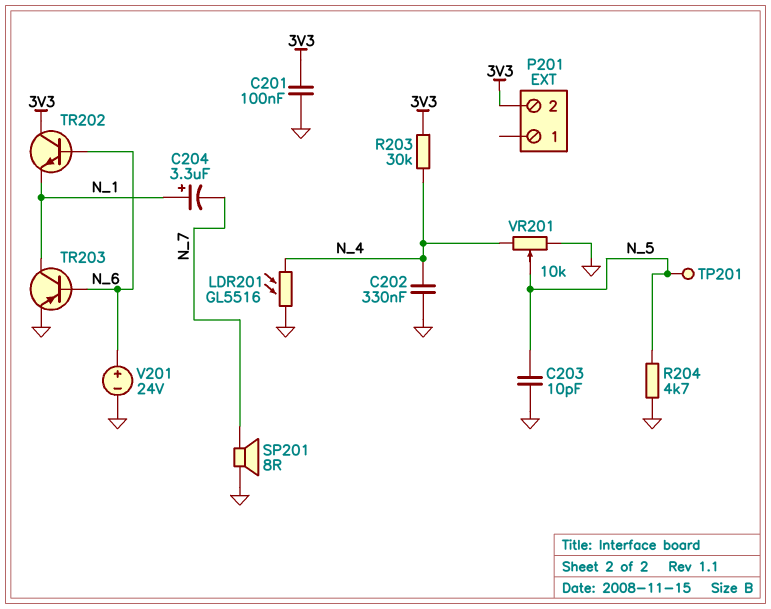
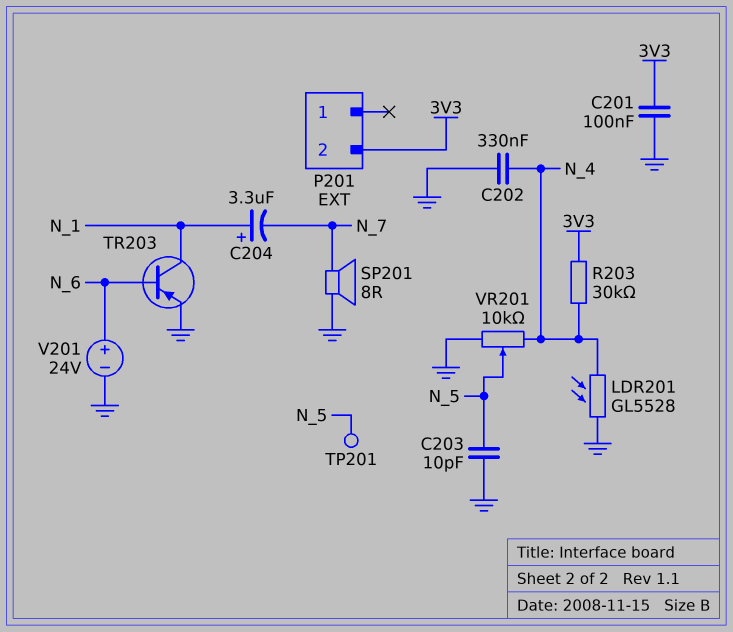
LDR201: GL5516 (GND, N_4) -> GL5528 (GND, N_4)
R204: 4.7k (GND, N_5) -> none
TR202: NPN (B N_6, C 3V3, E N_1) -> none

